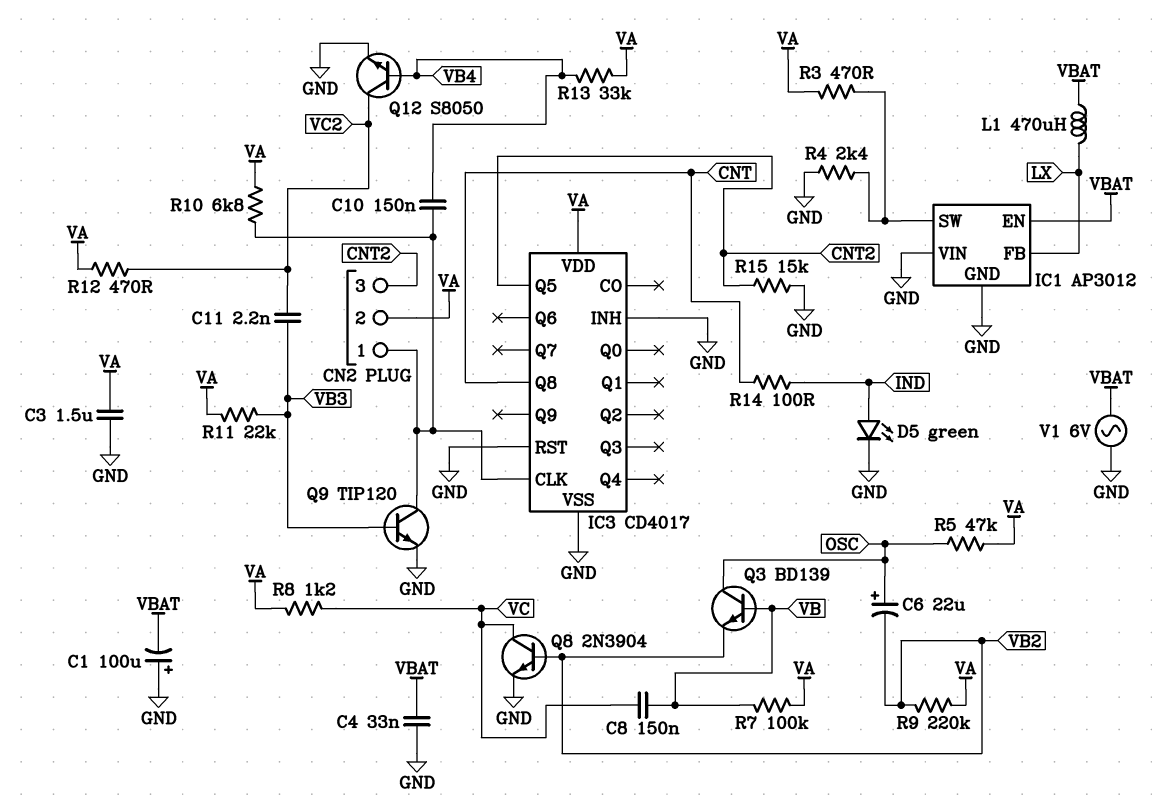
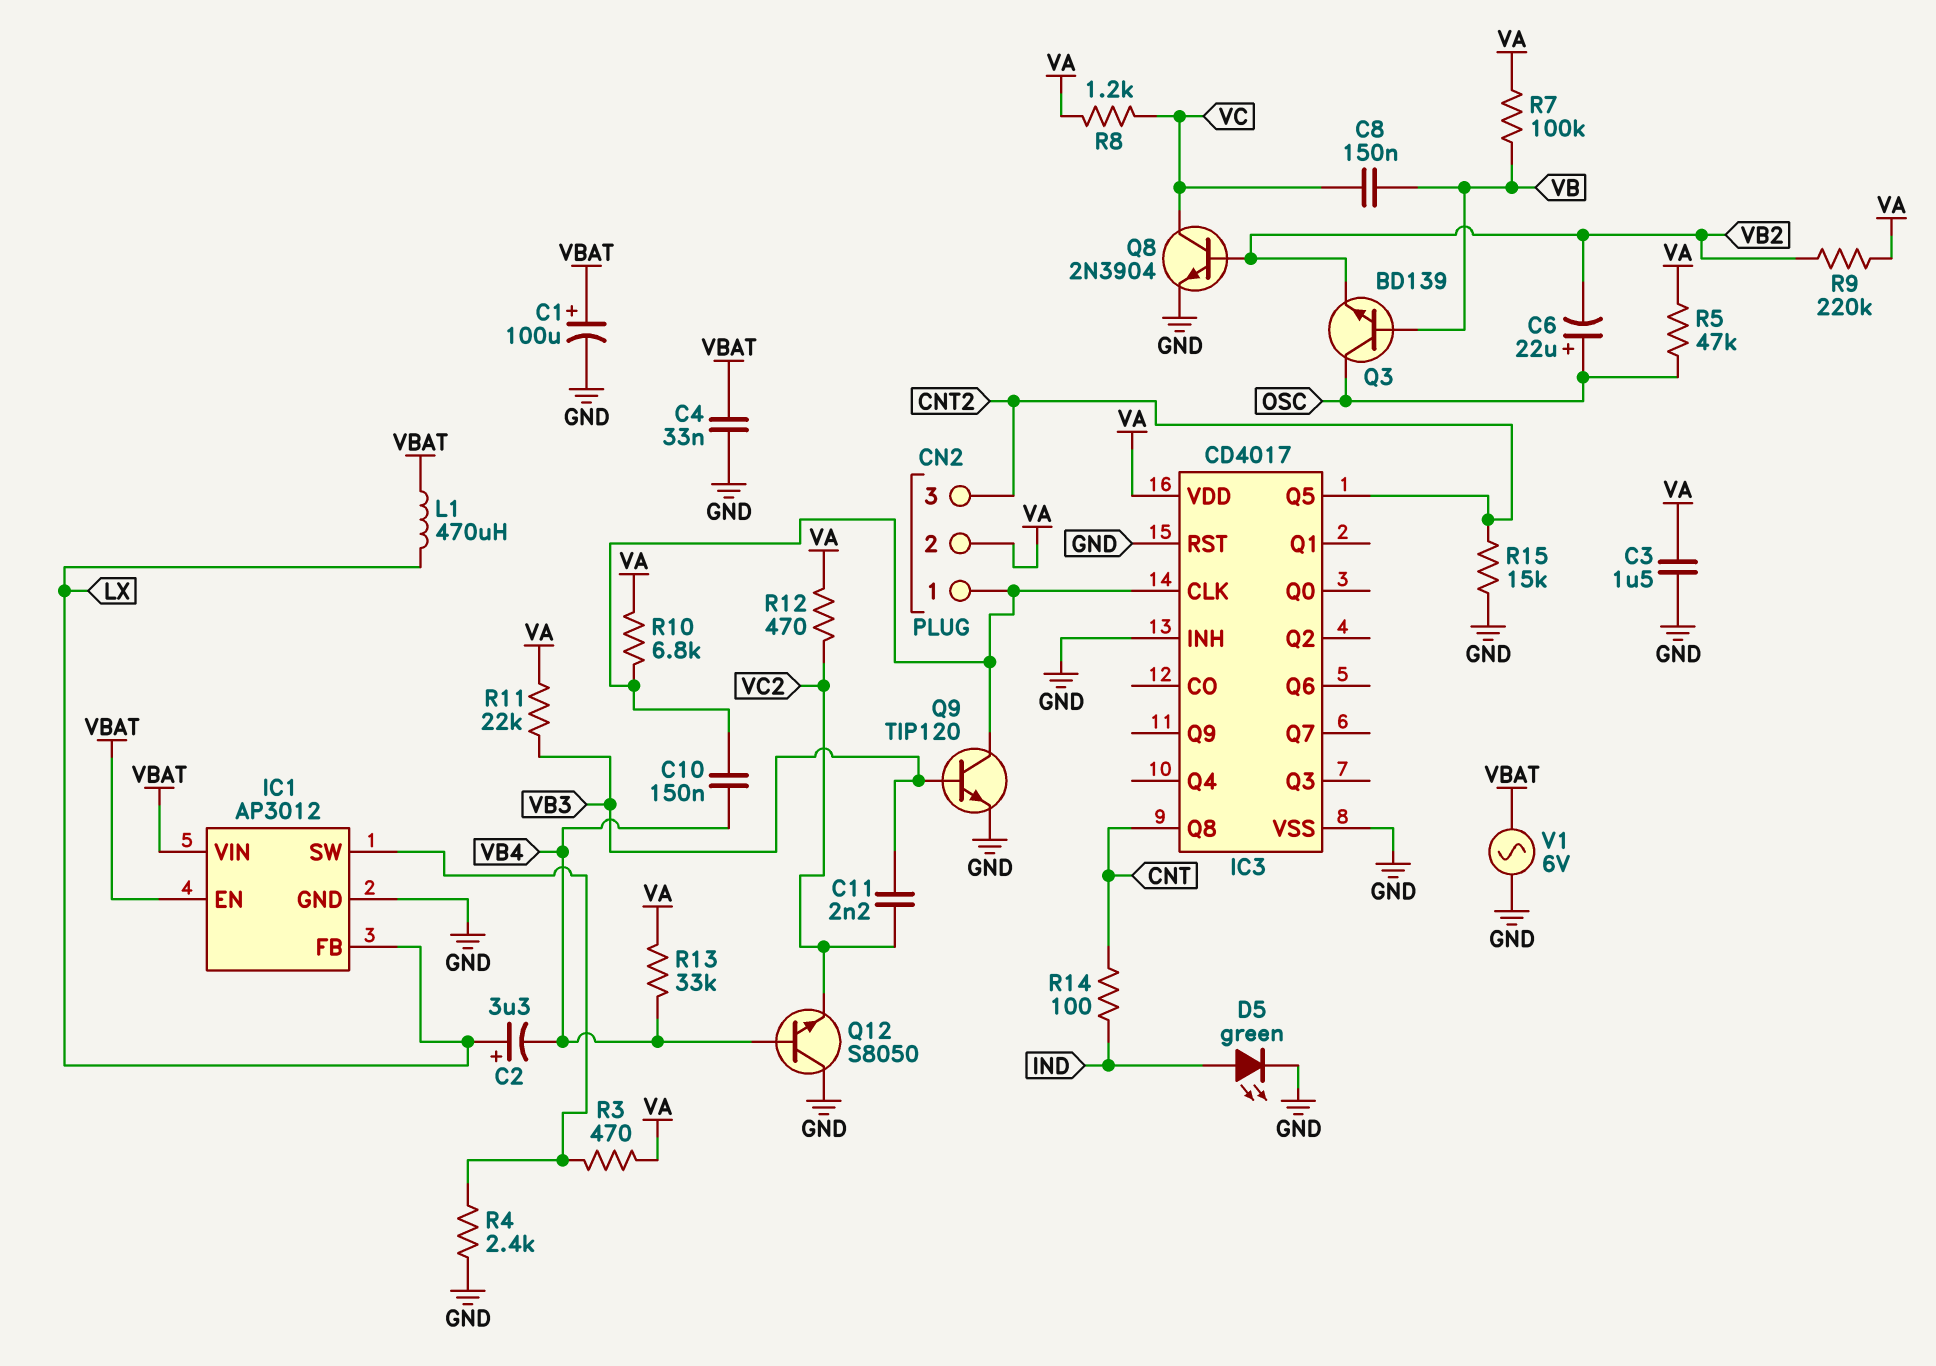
C1: 100uF (plus GND, minus VBAT) -> 100uF (plus VBAT, minus GND)
C2: none -> 3.3uF (plus LX, minus VB4)
IC1 pin VIN: GND -> VBAT
Q12: NPN S8050 (B VB4, C VC2, E GND) -> NPN S8050 (B VB4, C GND, E VC2)

